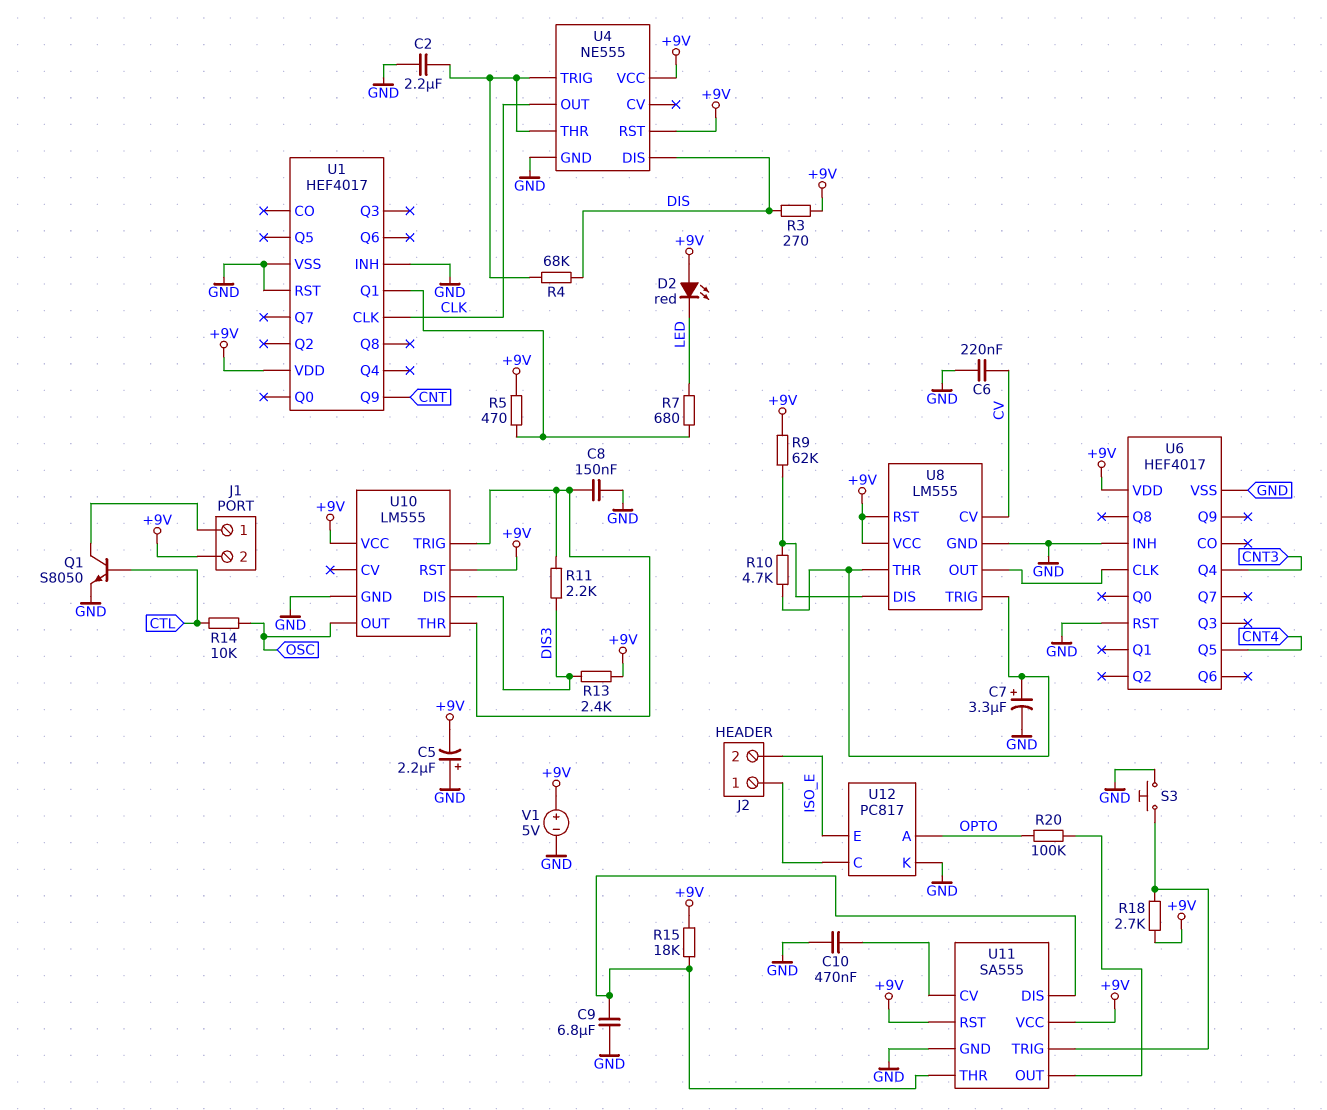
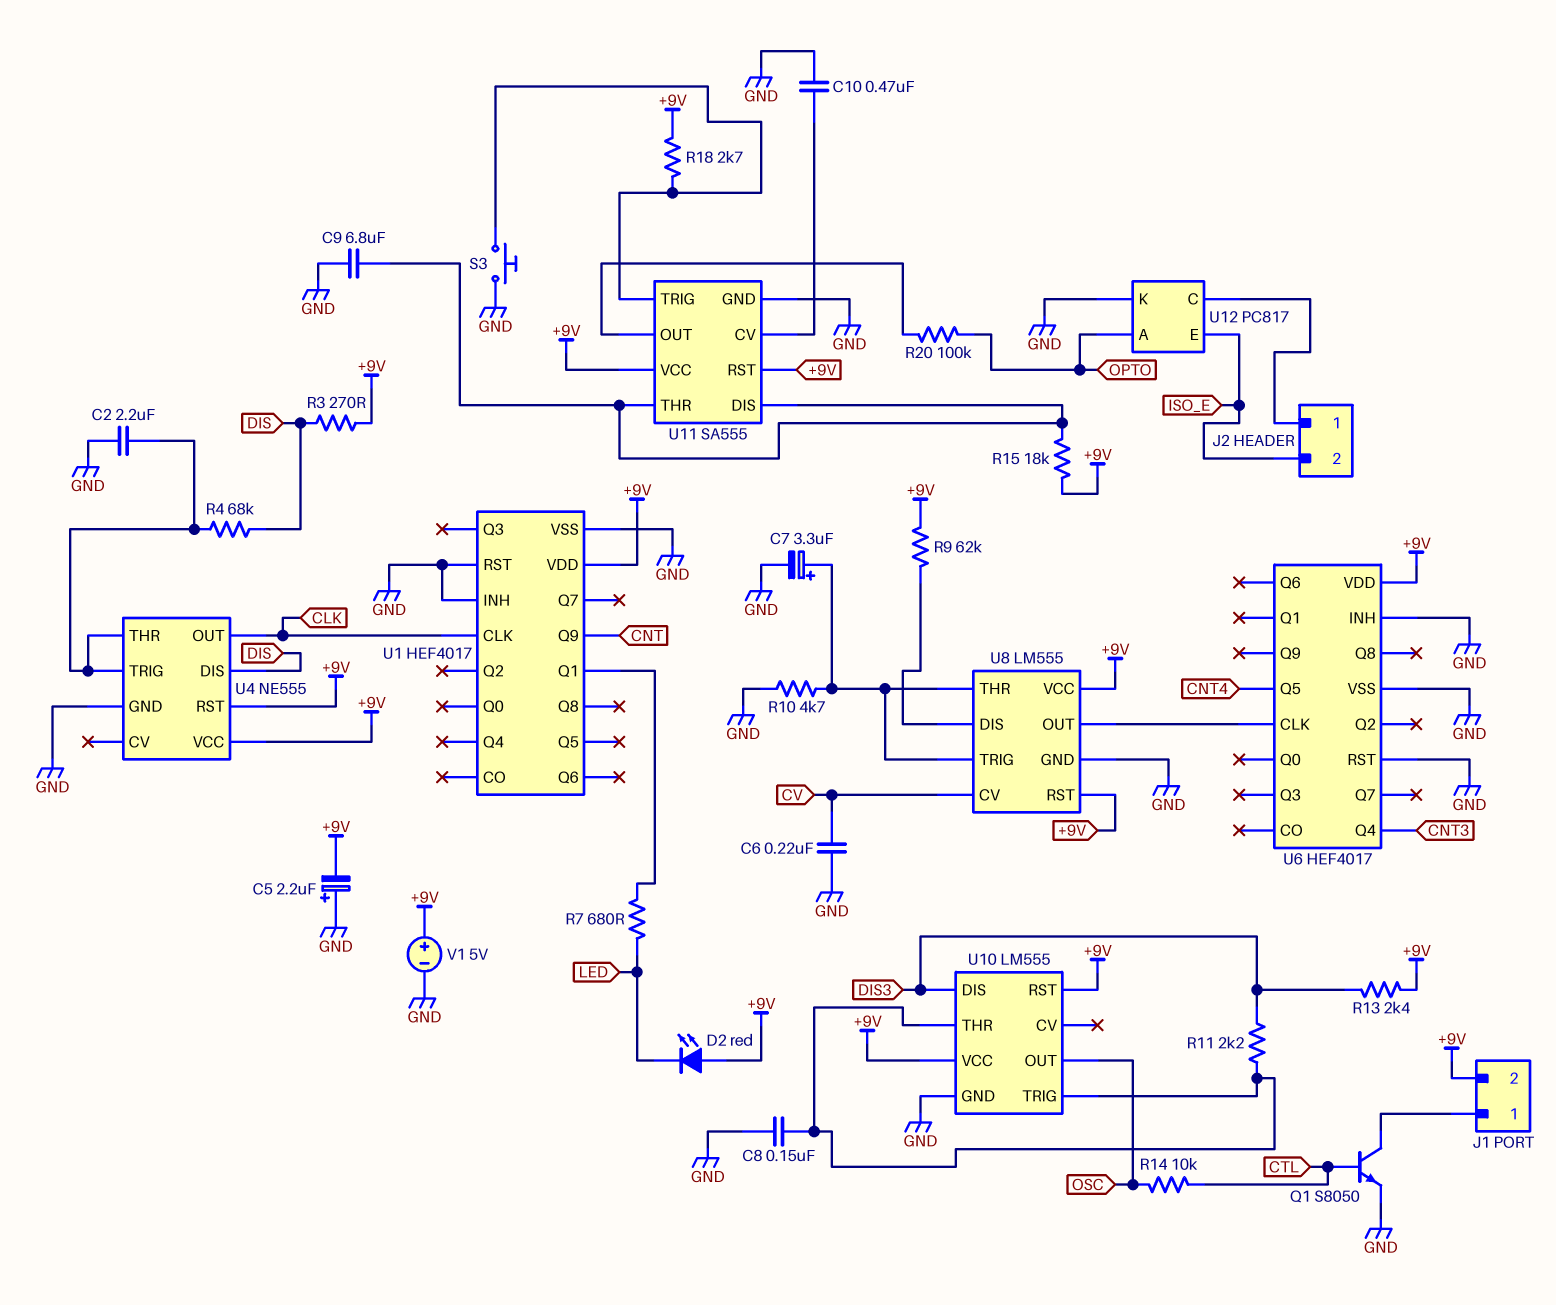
R5: 470 (+9V, U1/Q1) -> none
R10: 4.7k (U8/DIS, U8/THR) -> 4.7k (GND, U8/THR)

